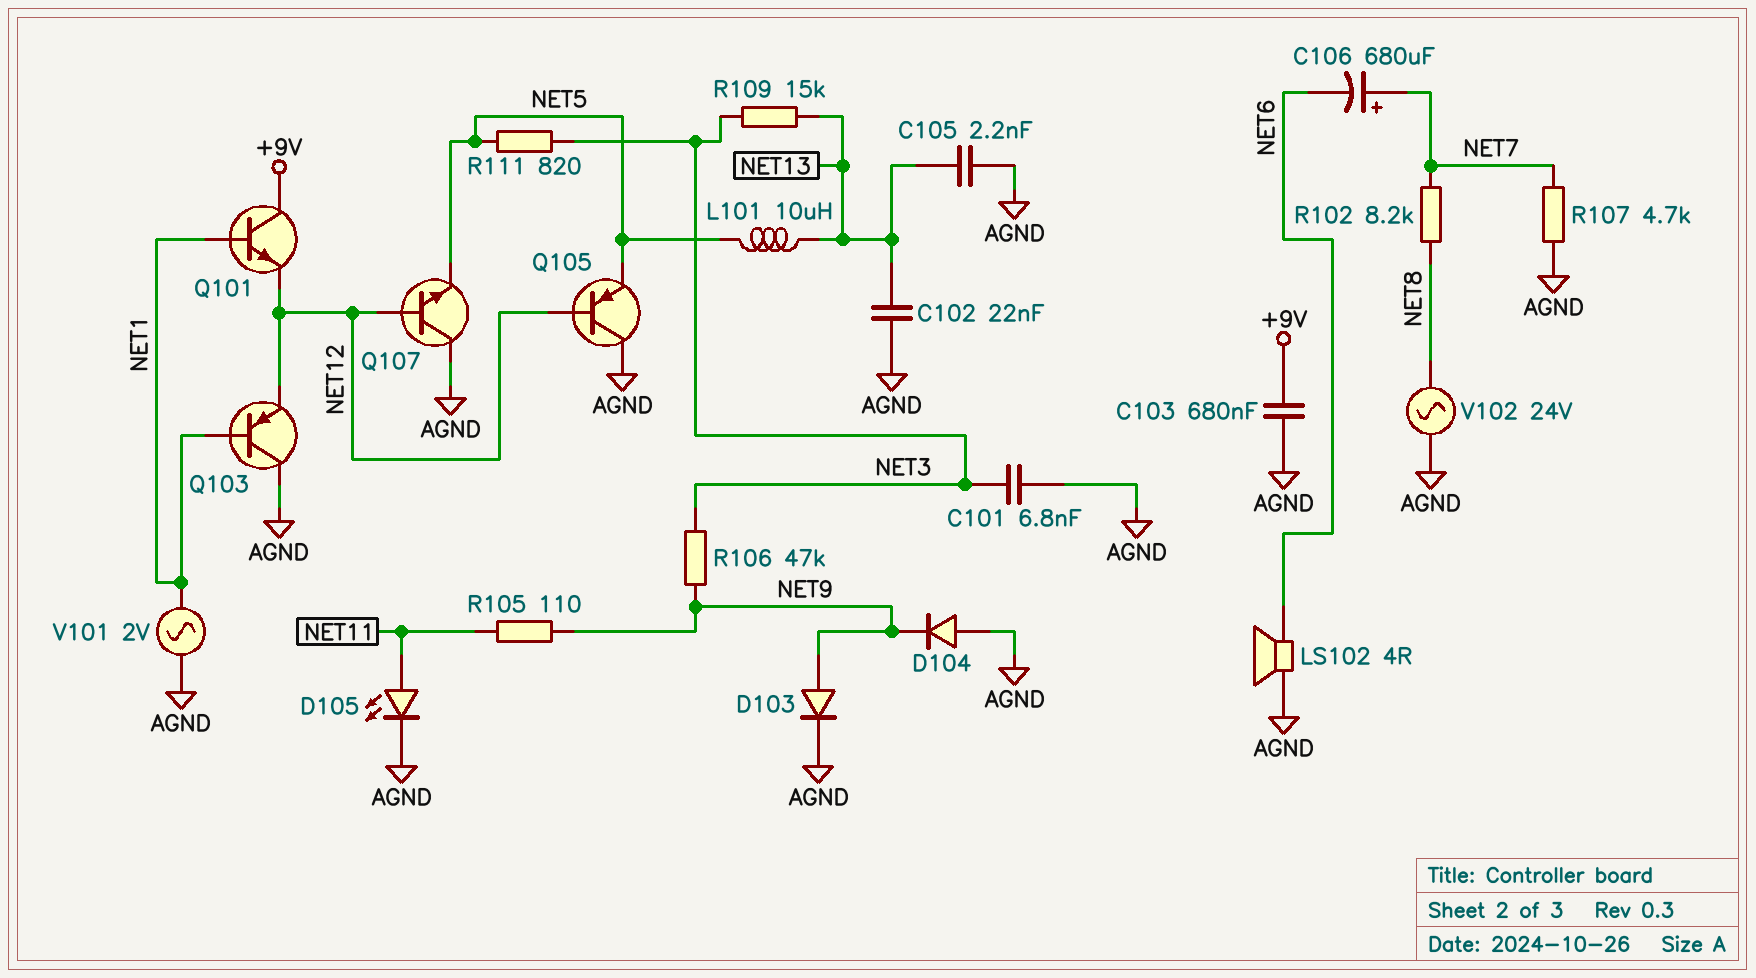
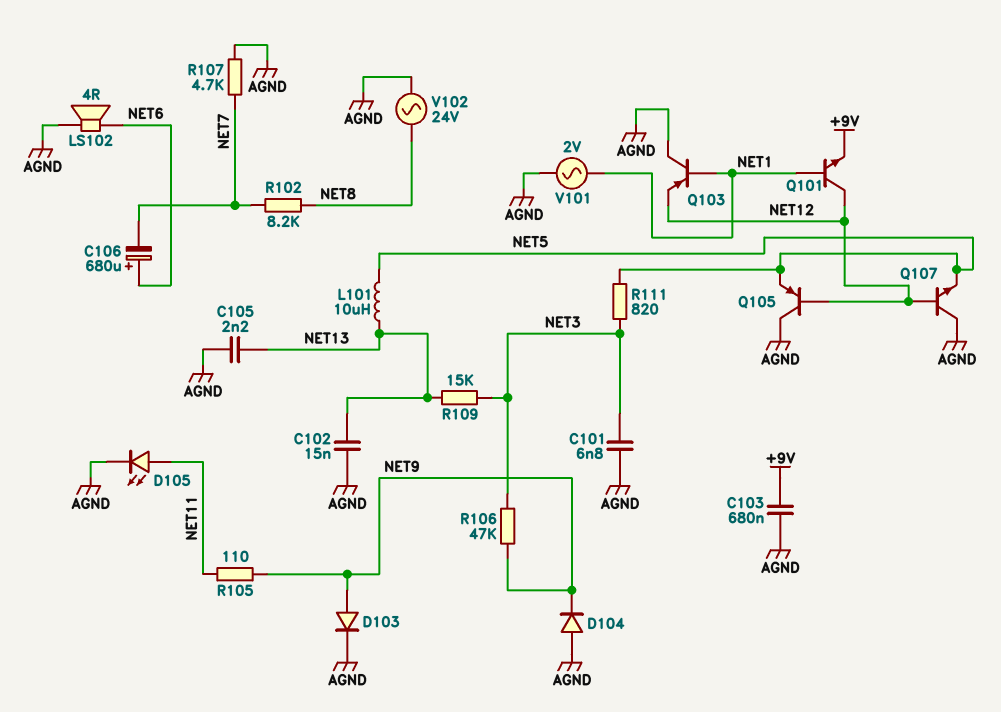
C102: 22nF (AGND, NET13) -> 15nF (AGND, NET13)
C106: 680uF (plus NET7, minus NET6) -> 680uF (plus NET6, minus NET7)
Q101: NPN (B NET1, C +9V, E NET12) -> NPN (B NET1, C NET12, E +9V)

